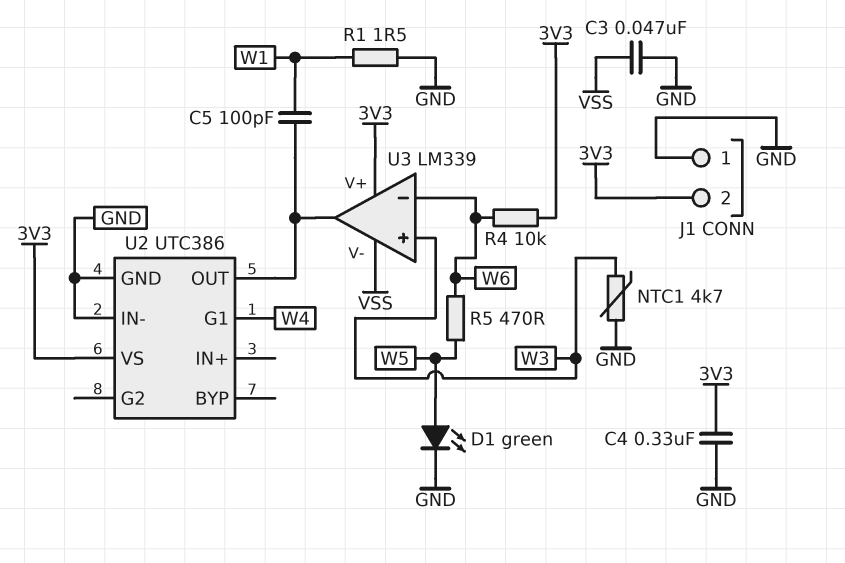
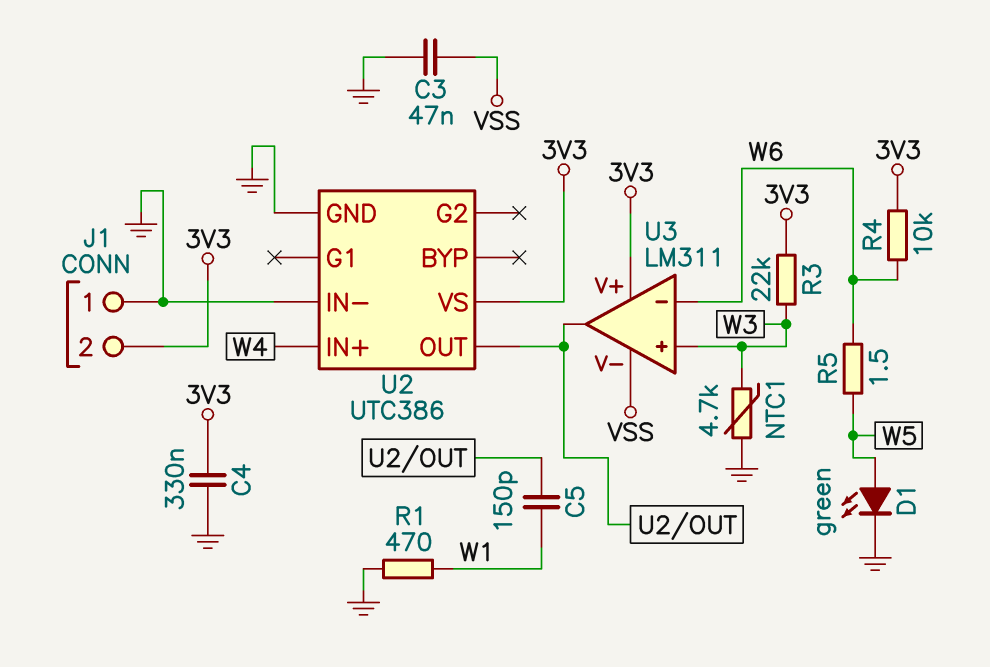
C5: 100pF (U2/OUT, W1) -> 150pF (U2/OUT, W1)
R1: 1.5 (GND, W1) -> 470 (GND, W1)
R3: none -> 22k (3V3, W3)
R5: 470 (W5, W6) -> 1.5 (W5, W6)
U2 pin G1: W4 -> none
U2 pin IN+: none -> W4
U3: LM339 -> LM311

